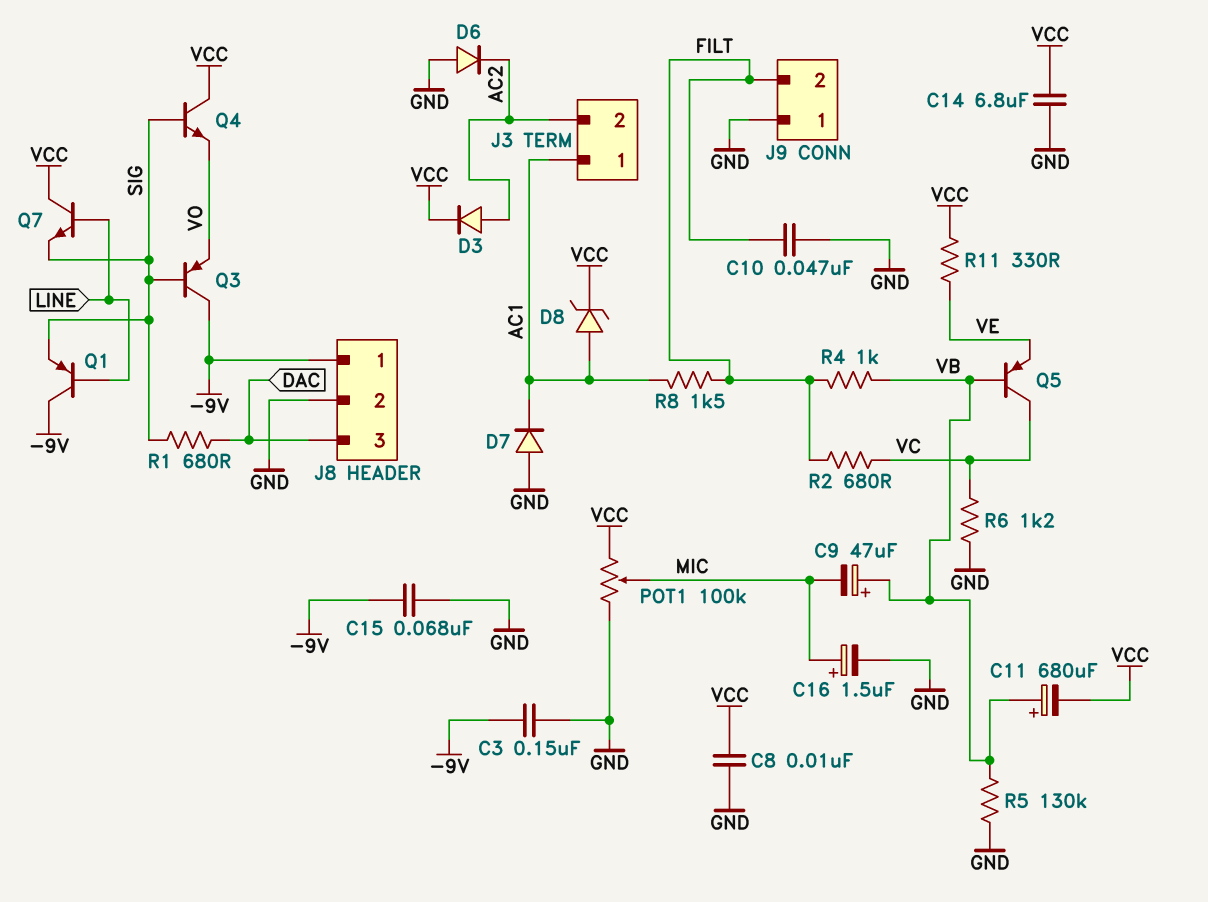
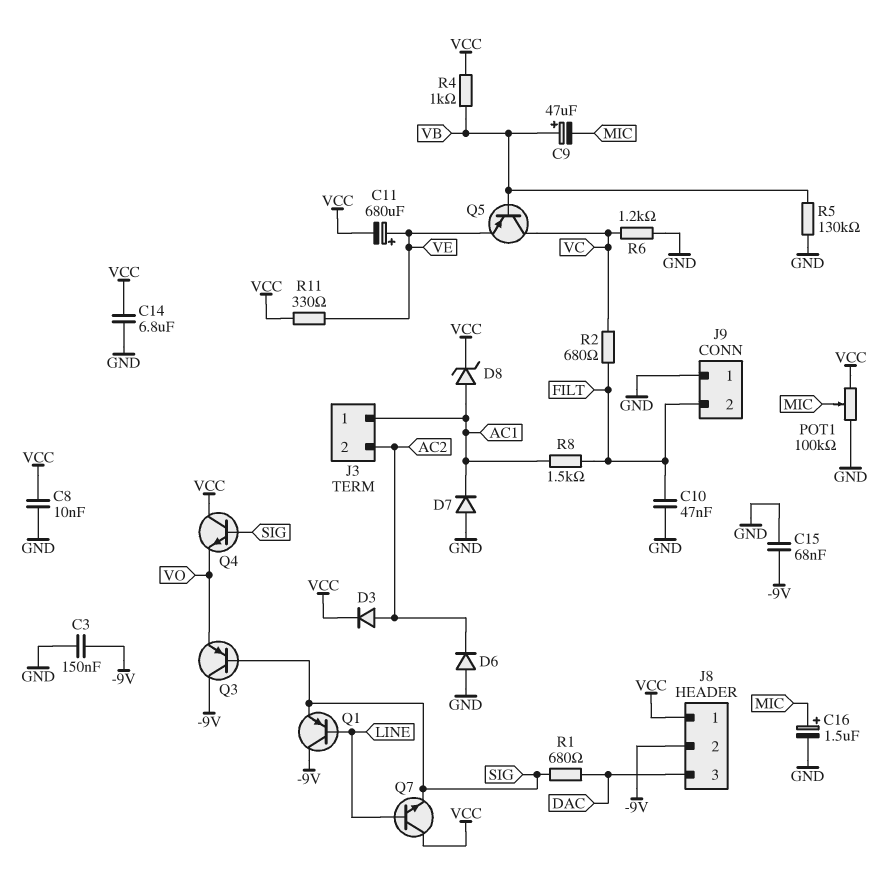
C11: 680uF (plus VB, minus VCC) -> 680uF (plus VE, minus VCC)
J8 pin 1: -9V -> VCC
J8 pin 2: GND -> -9V
R4: 1k (FILT, VB) -> 1k (VB, VCC)

